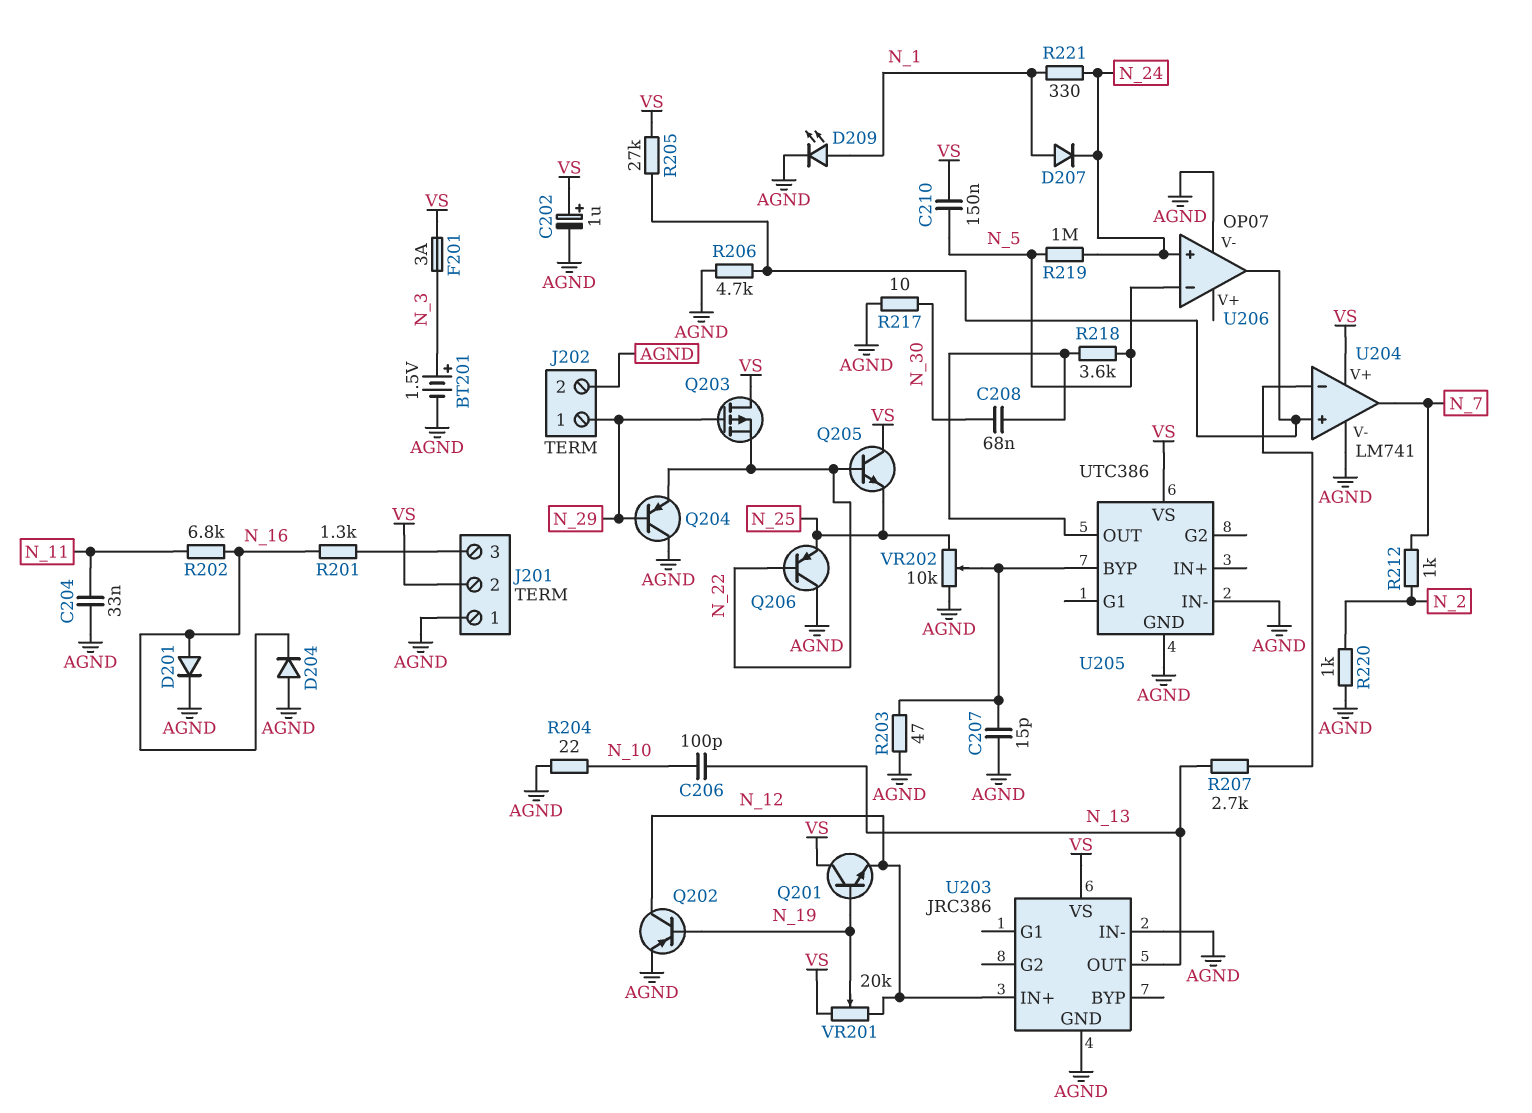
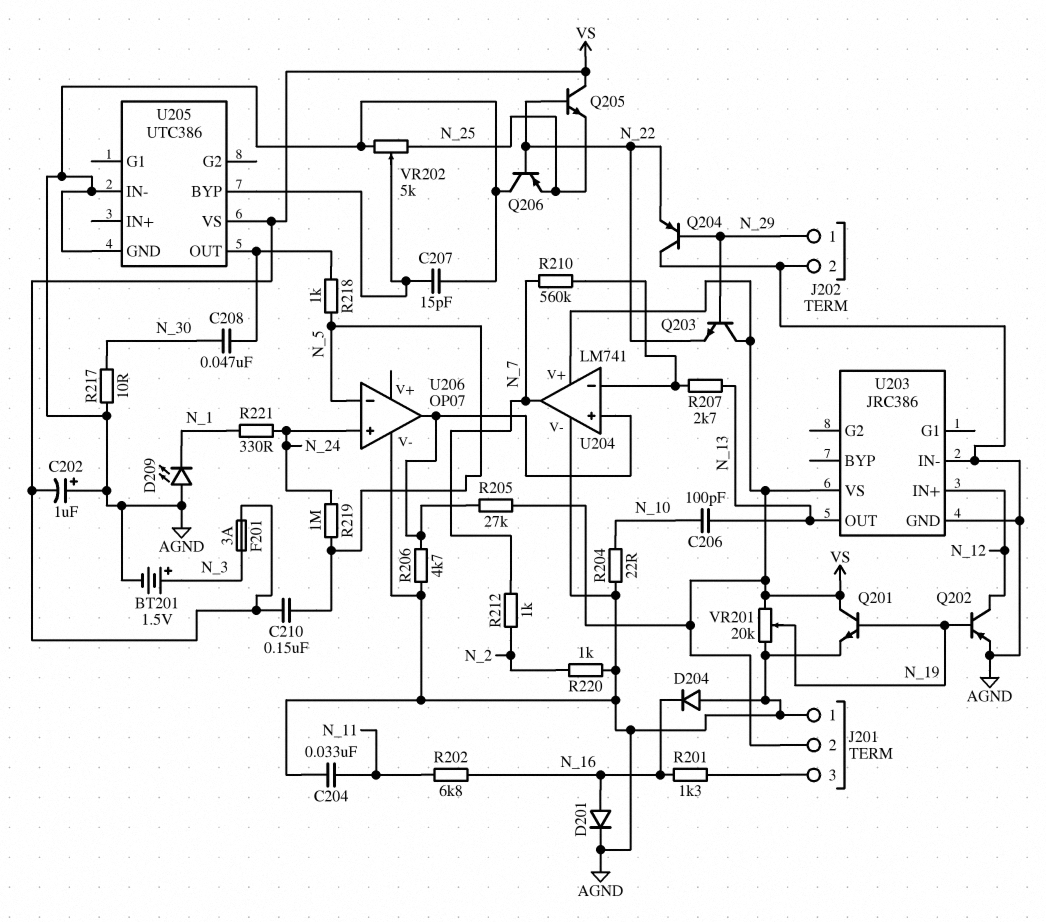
C202: 1uF (plus VS, minus AGND) -> 1uF (plus AGND, minus VS)
C208: 68nF (N_30, U205/OUT) -> 47nF (N_30, U205/OUT)
D207: diode (A N_1, K N_24) -> none
D209: LED (A N_1, K AGND) -> LED (A AGND, K N_1)
Q201: NPN (B N_19, C VS, E N_12) -> NPN (B N_19, C VS, E AGND)
Q203: PMOS (G N_29, D VS, S N_22) -> NPN (B N_29, C VS, E N_22)
R203: 47 (AGND, U205/BYP) -> none
R210: none -> 560k (N_7, U204/in-)
R218: 3.6k (N_5, U205/OUT) -> 1k (N_5, U205/OUT)
VR201: 20k (N_12, VS, wiper N_19) -> 20k (AGND, VS, wiper N_19)
VR202: 10k (AGND, N_25, wiper U205/BYP) -> 5k (AGND, N_25, wiper U205/BYP)

